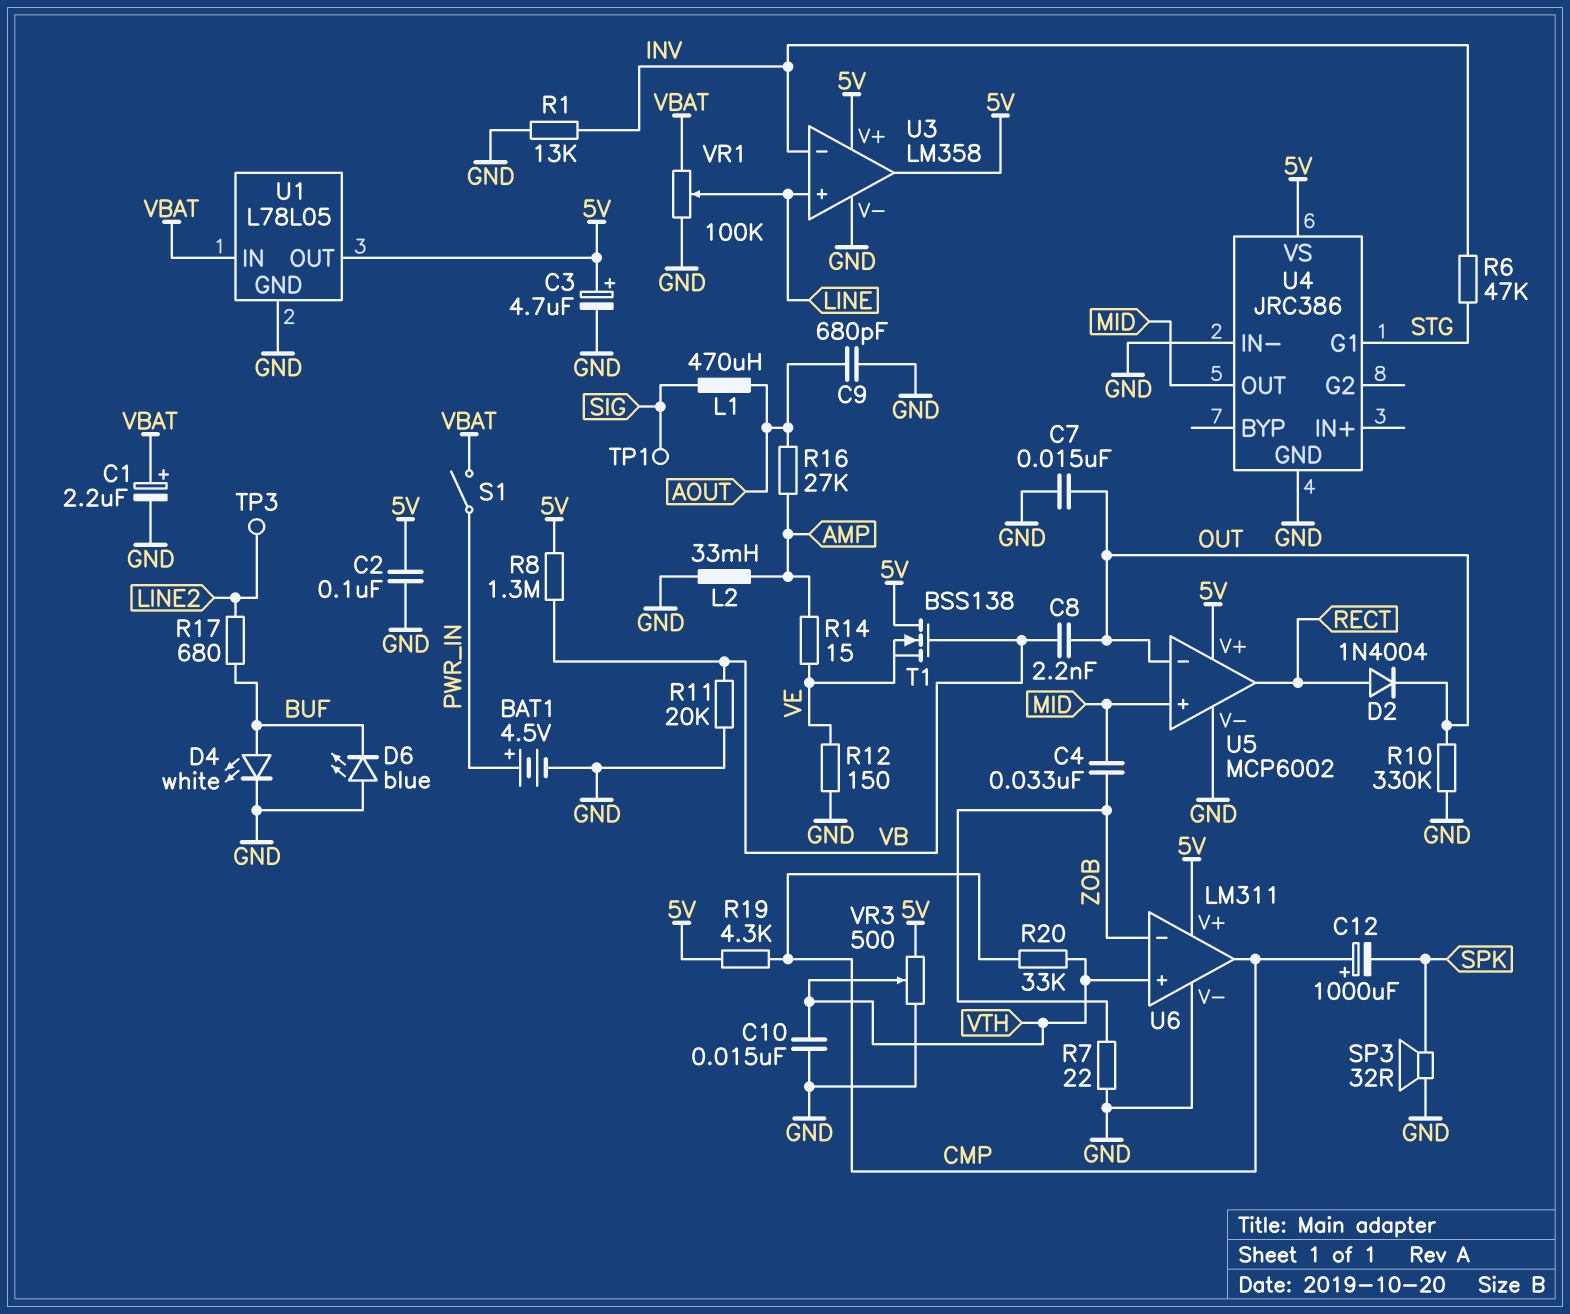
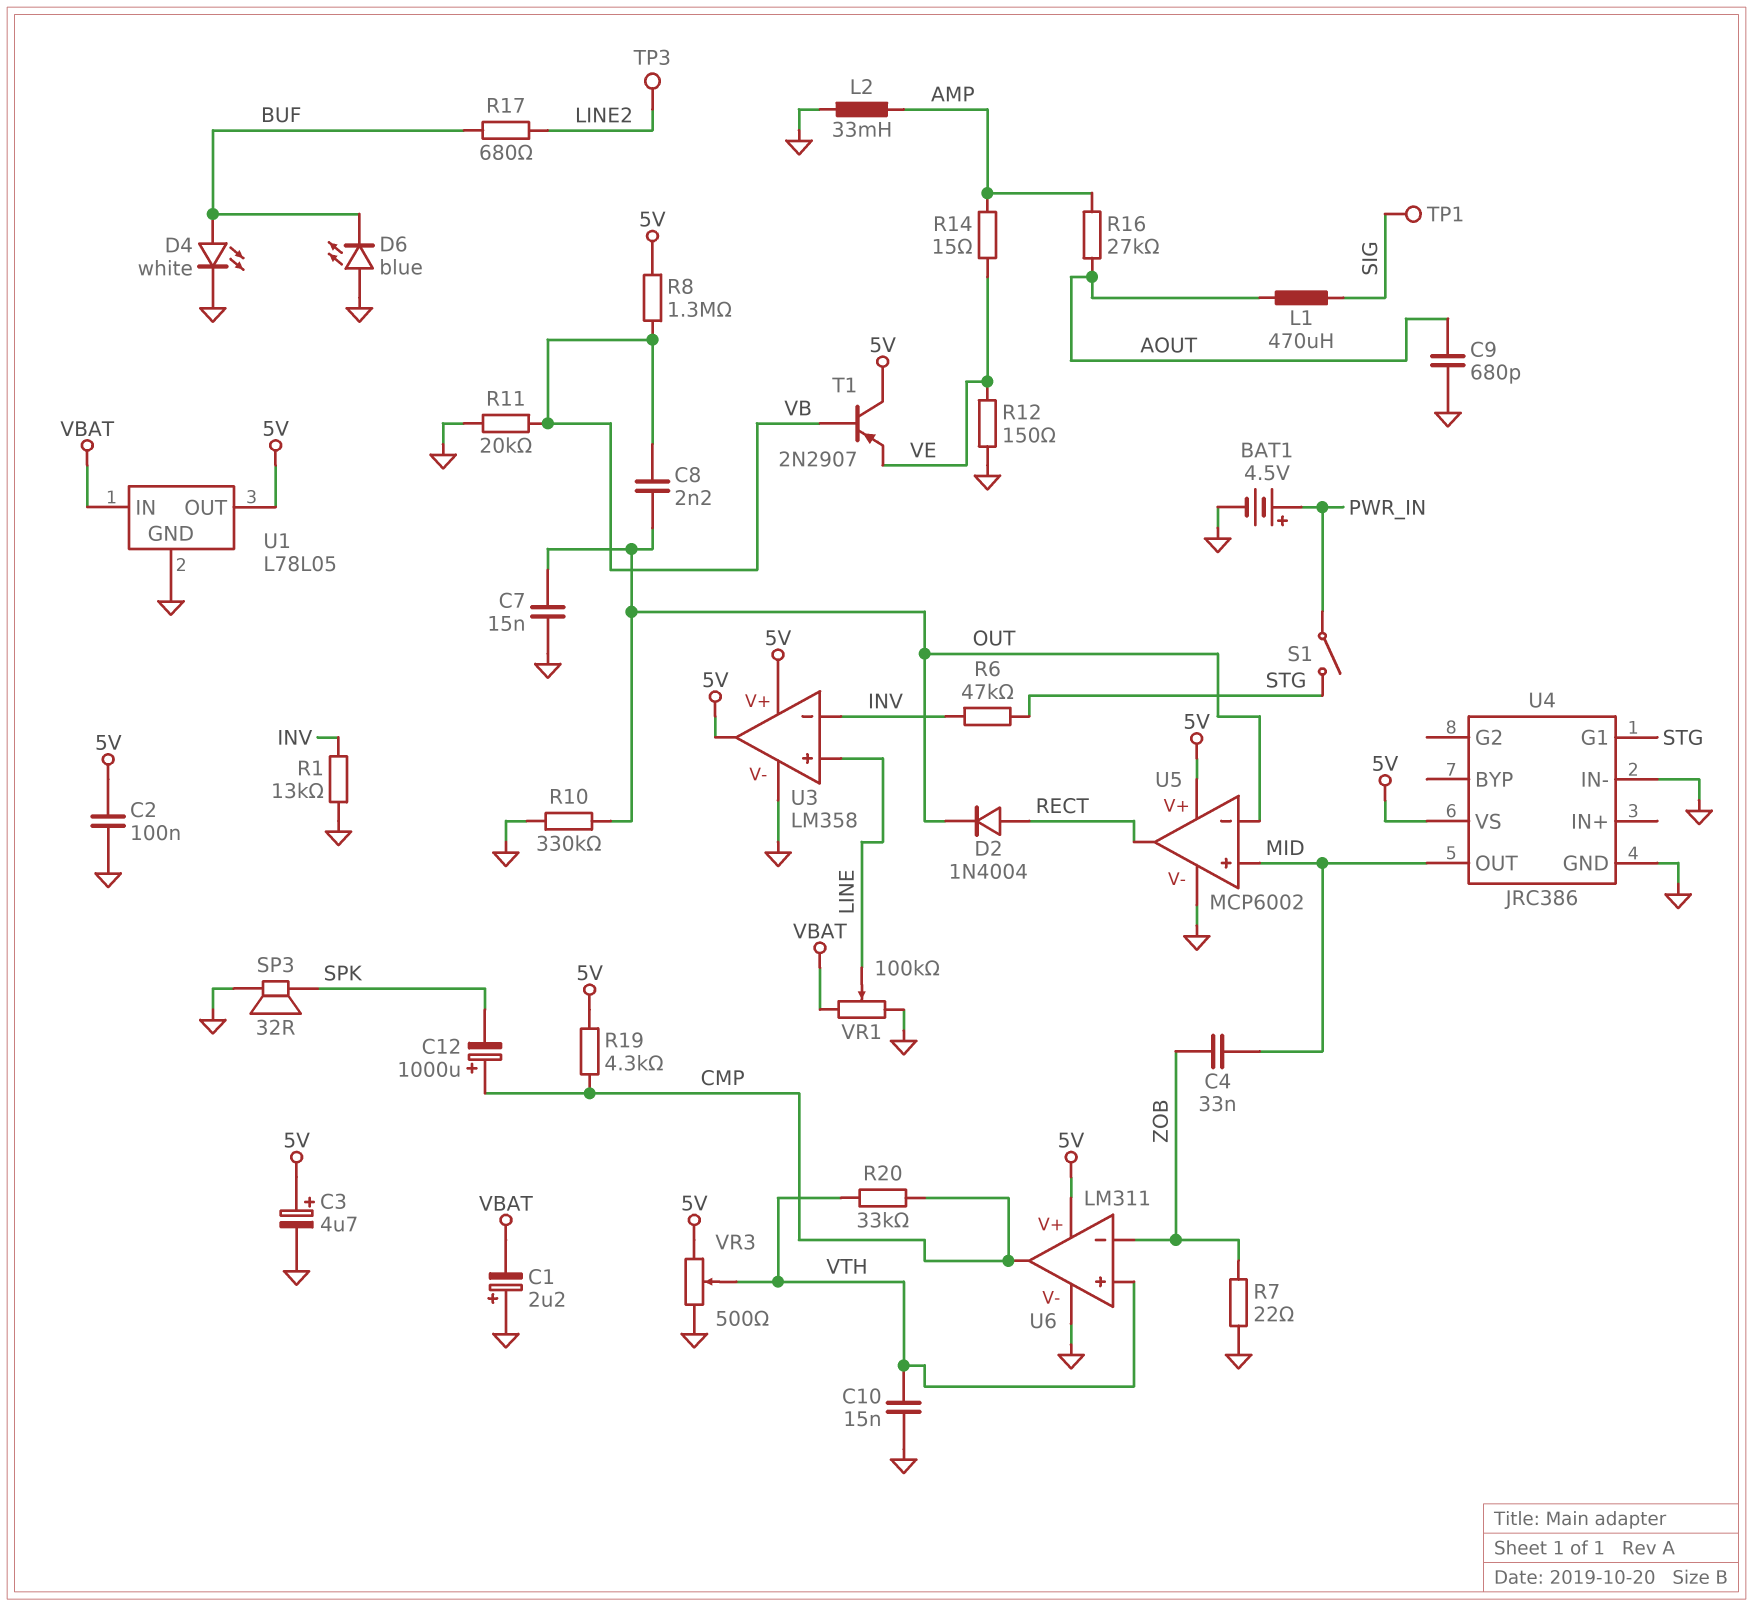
C1: 2.2uF (plus VBAT, minus GND) -> 2.2uF (plus GND, minus VBAT)
S1: switch (PWR_IN, VBAT) -> switch (PWR_IN, STG)
T1: NMOS BSS138 (G VB, D 5V, S VE) -> PNP 2N2907 (B VB, C 5V, E VE)

